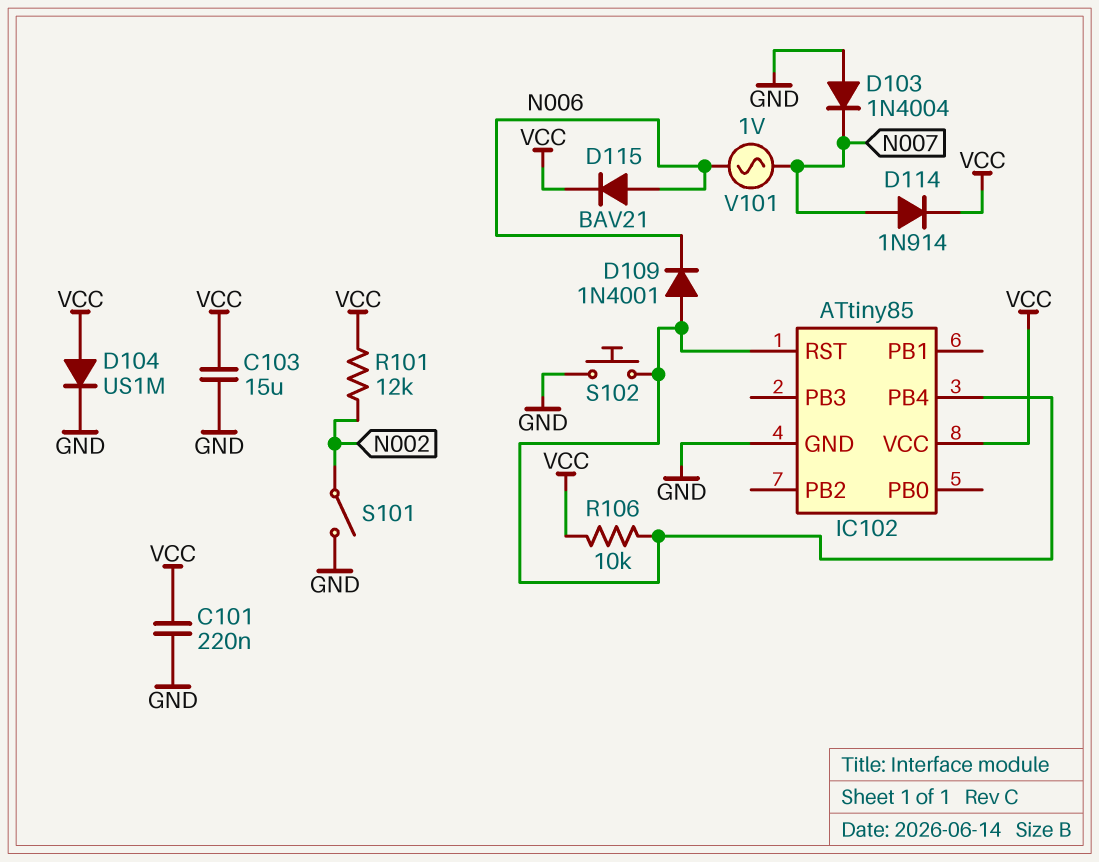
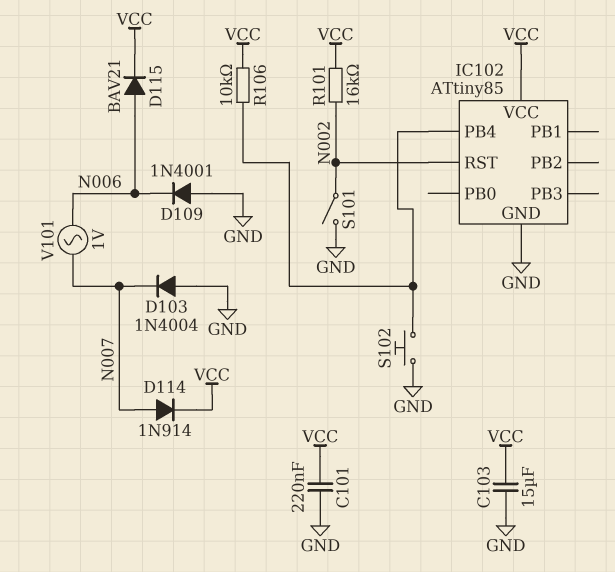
D104: diode US1M (A VCC, K GND) -> none
D109: diode 1N4001 (A IC102/PB4, K N006) -> diode 1N4001 (A GND, K N006)
IC102 pin RST: IC102/PB4 -> N002
R101: 12k (N002, VCC) -> 16k (N002, VCC)

